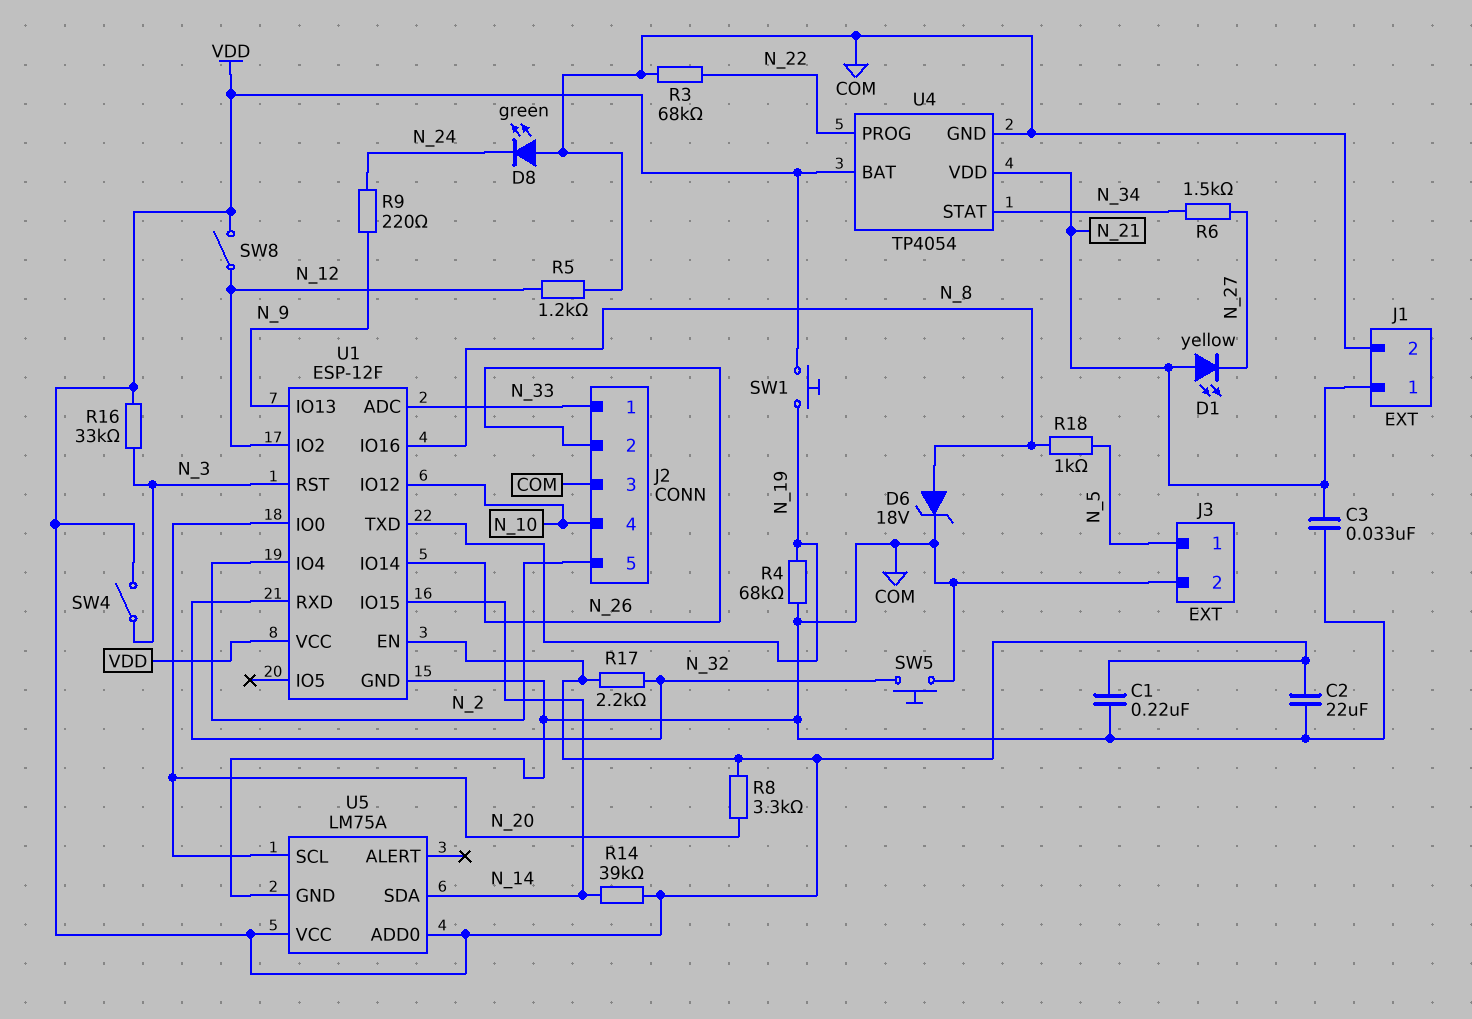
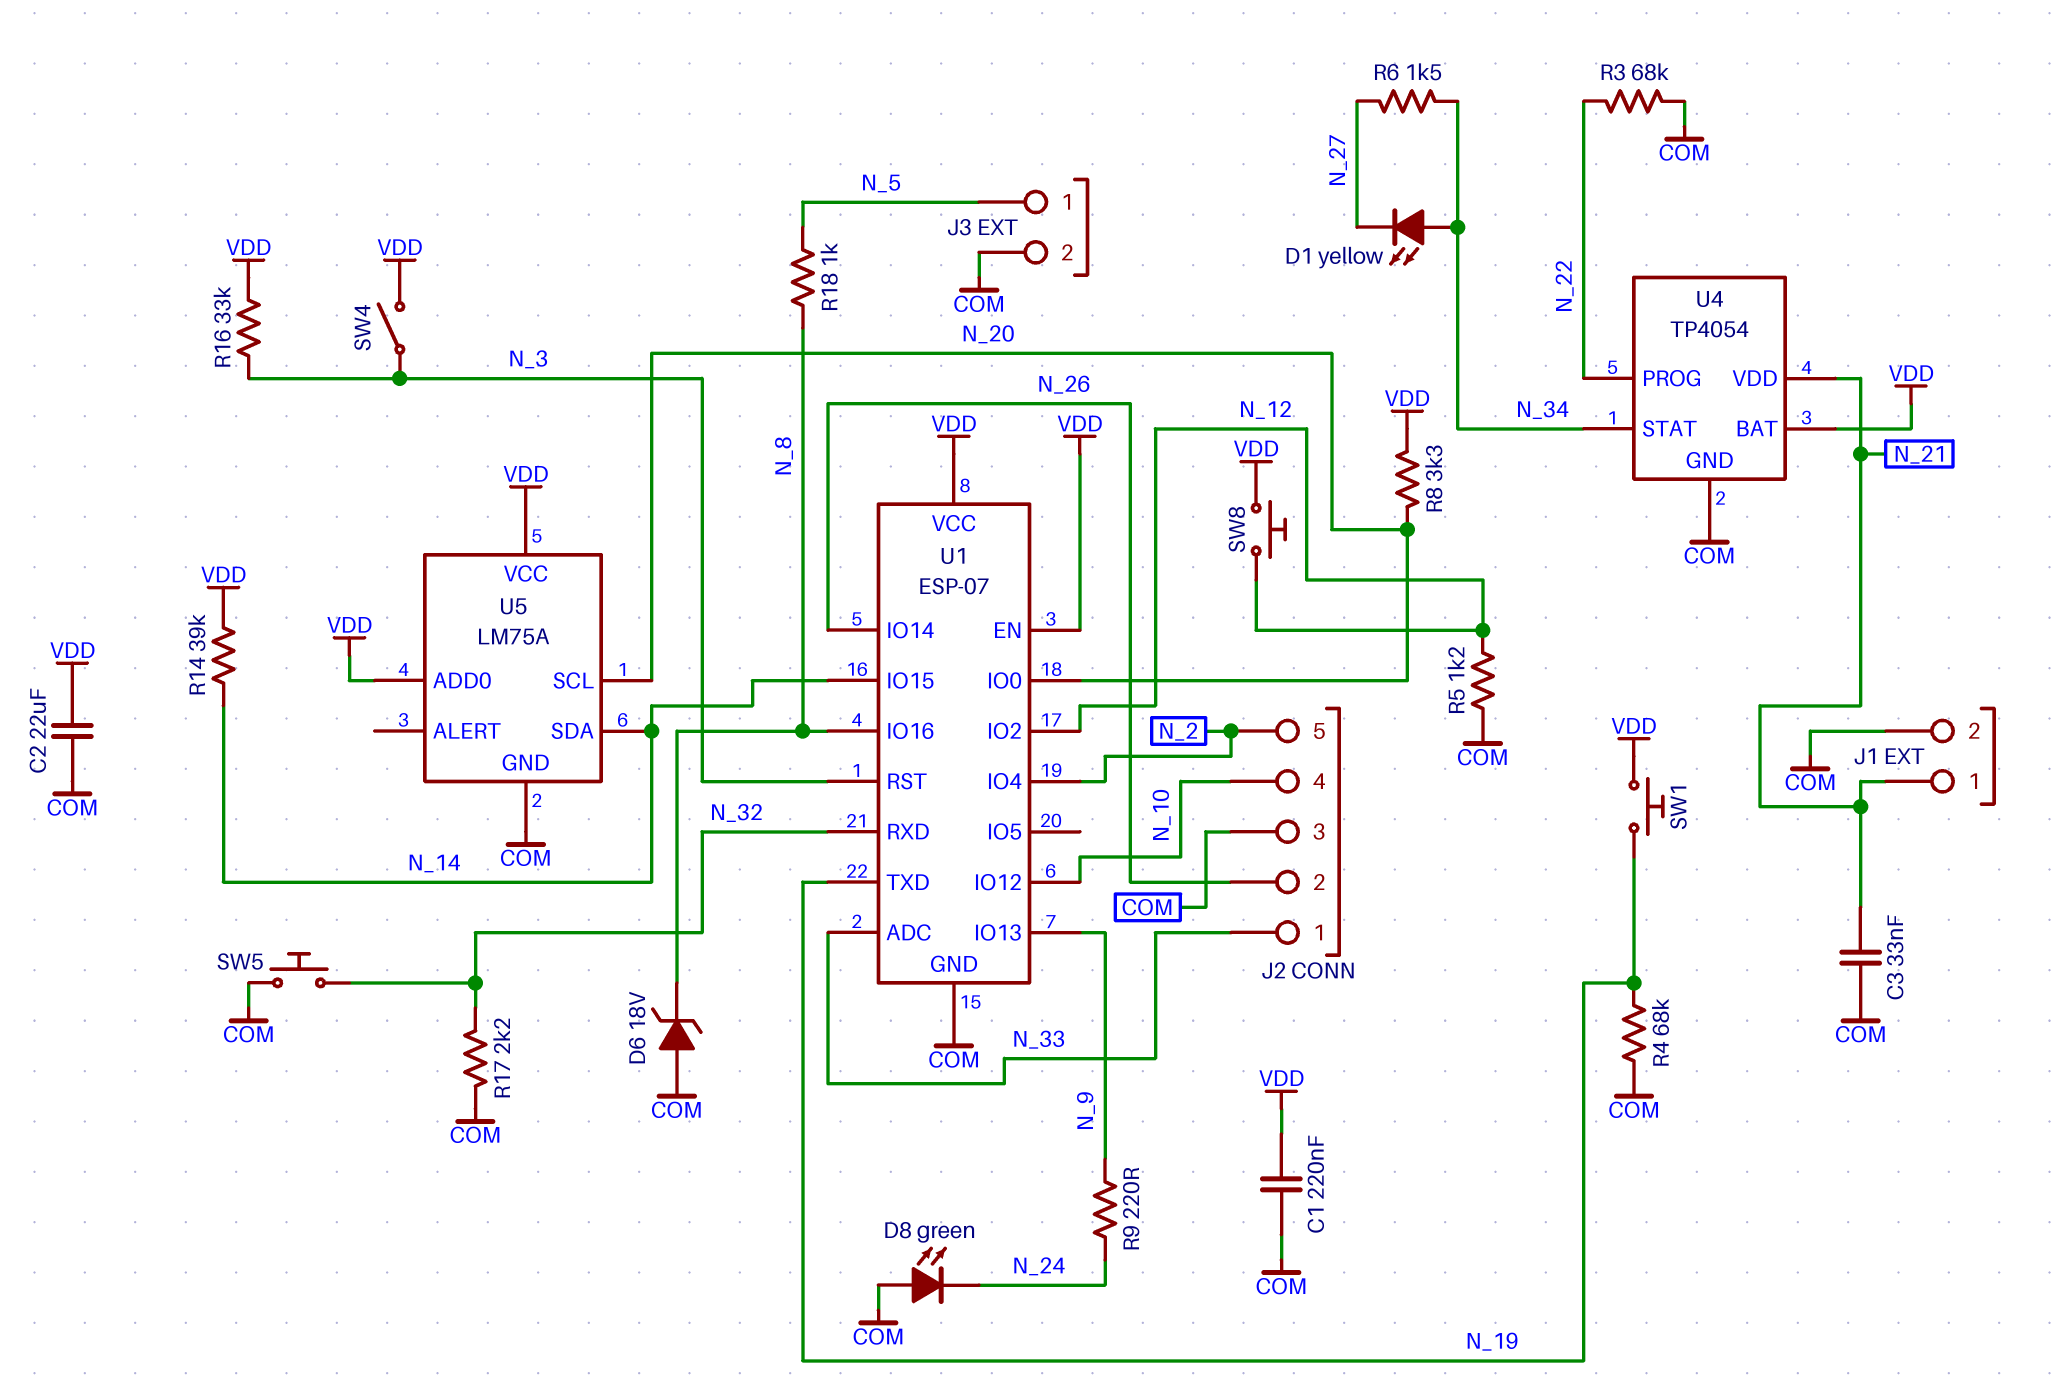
D1: LED yellow (A N_21, K N_27) -> LED yellow (A N_34, K N_27)
D6: zener 18V (A N_8, K COM) -> zener 18V (A COM, K N_8)
R17: 2.2k (N_32, VDD) -> 2.2k (COM, N_32)
SW8: switch (N_12, VDD) -> button (N_12, VDD)
U1: ESP-12F -> ESP-07

